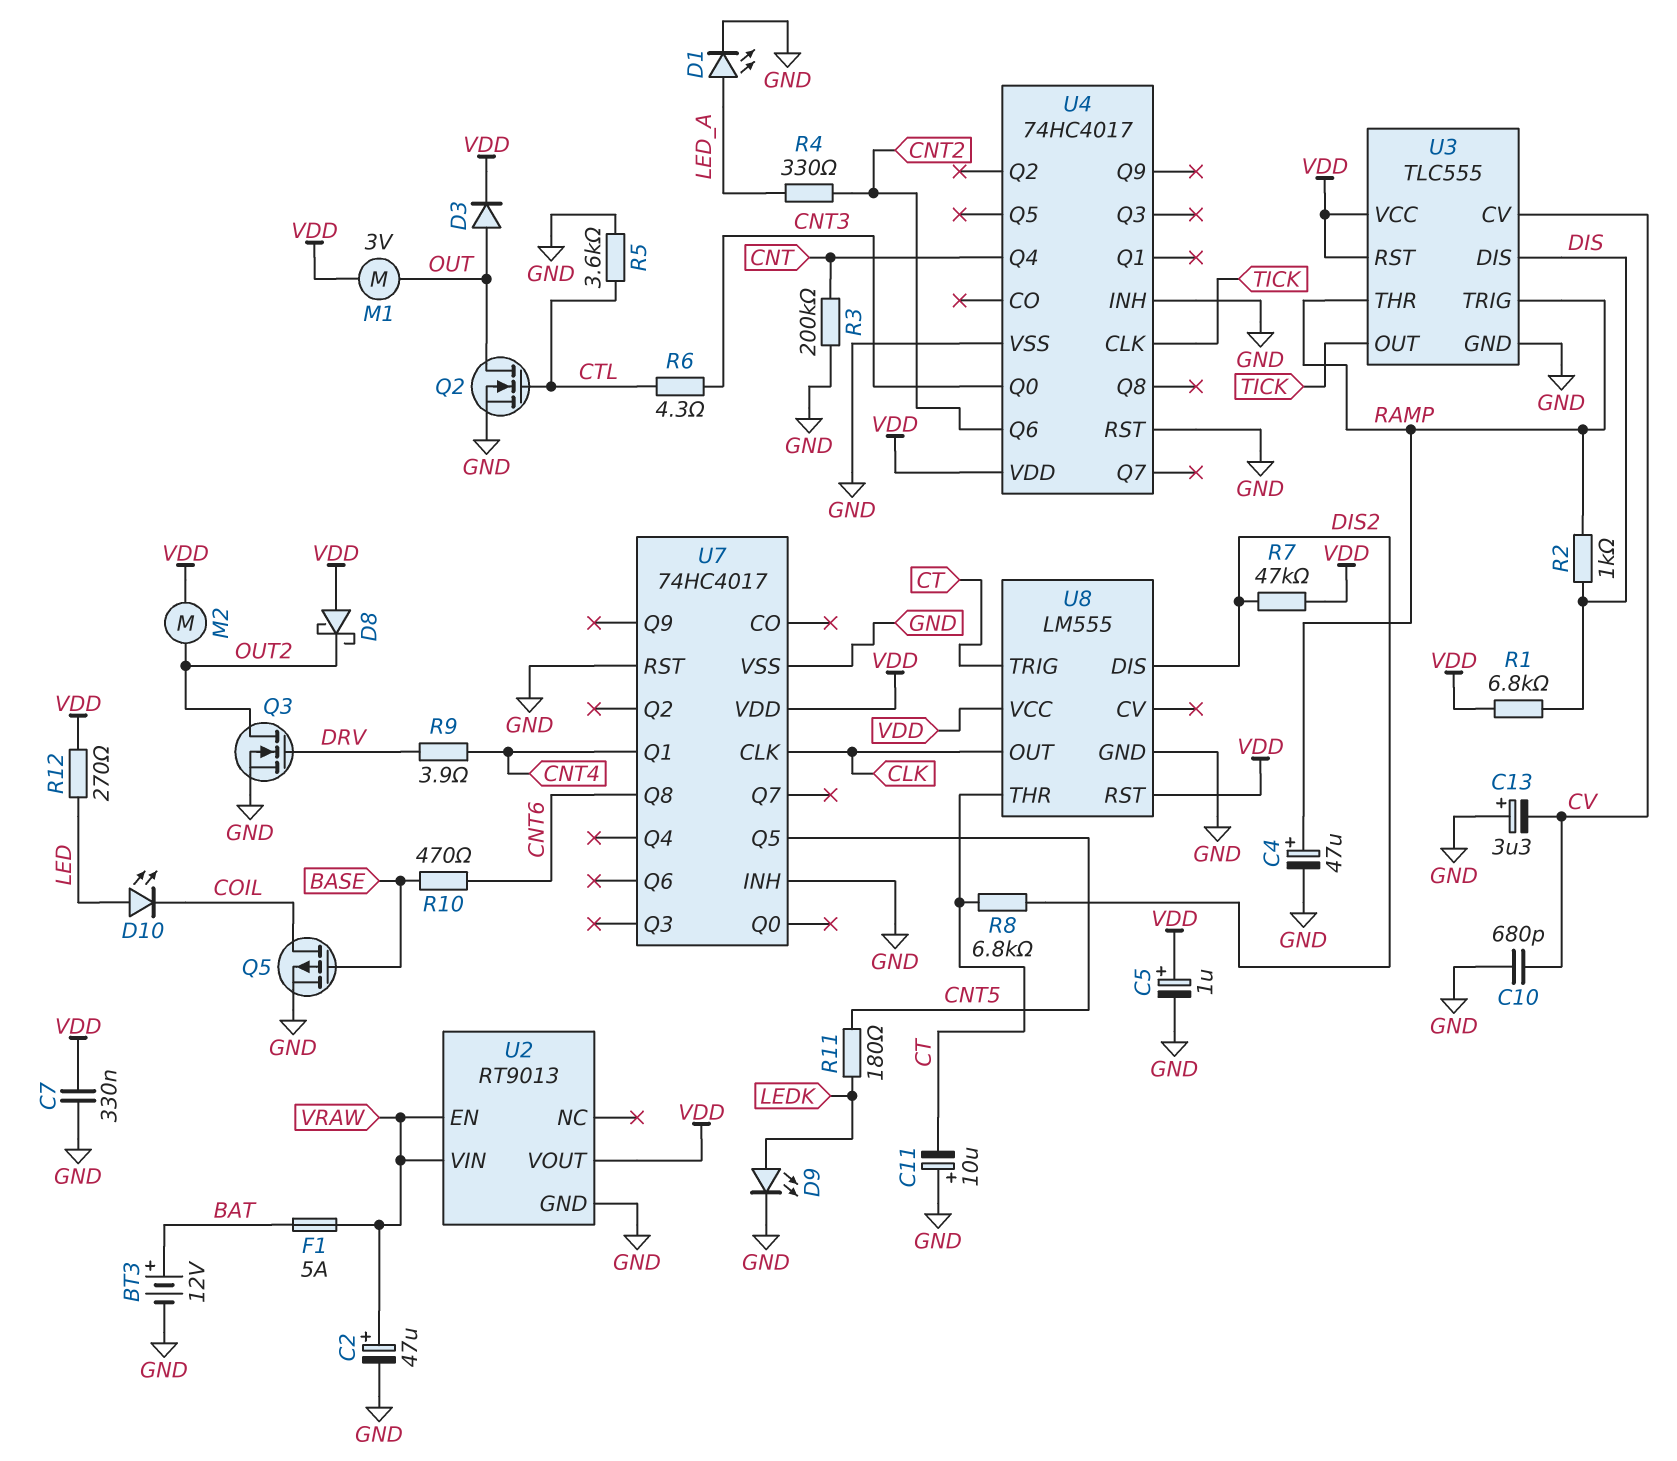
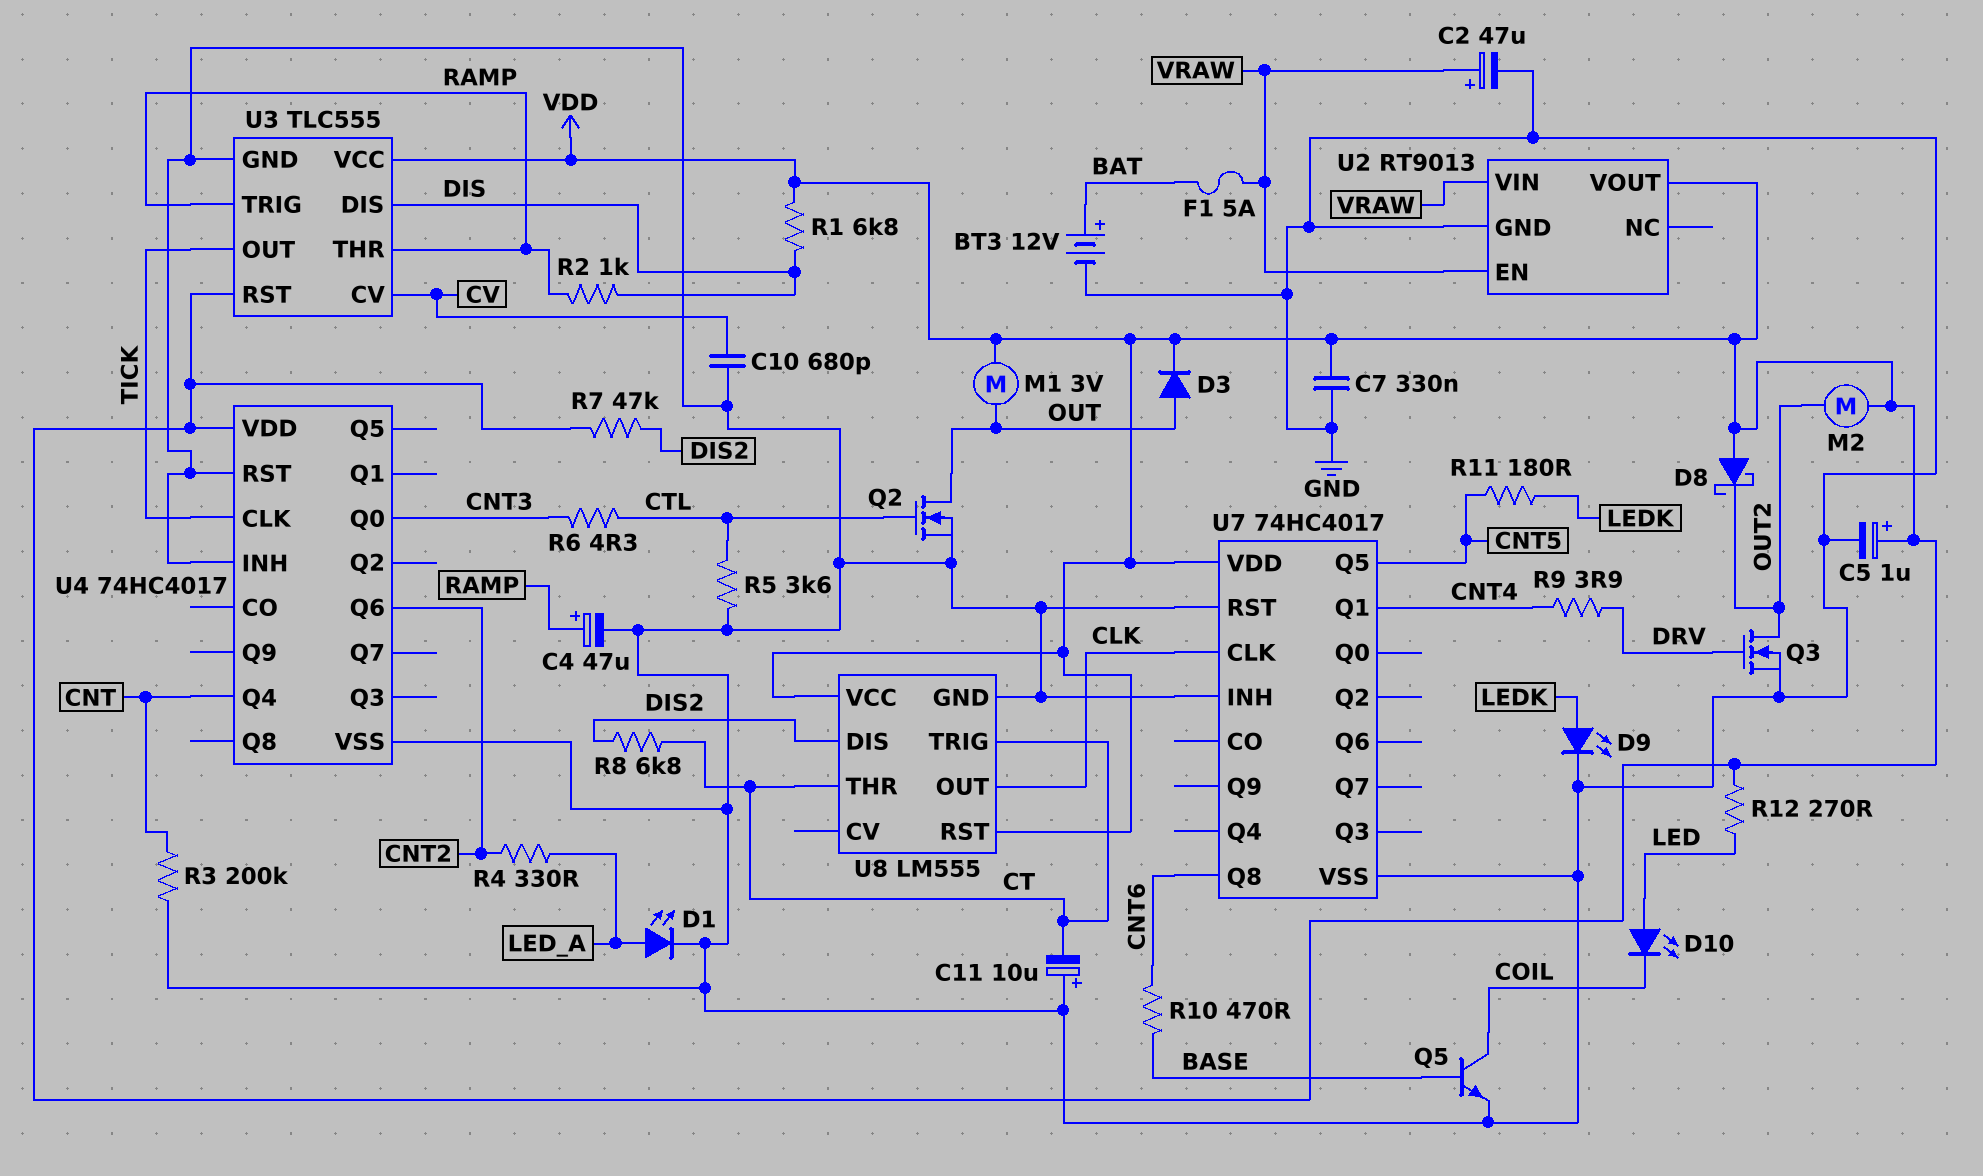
C13: 3.3uF (plus GND, minus CV) -> none
Q5: PMOS (G BASE, D COIL, S GND) -> NPN (B BASE, C COIL, E GND)

